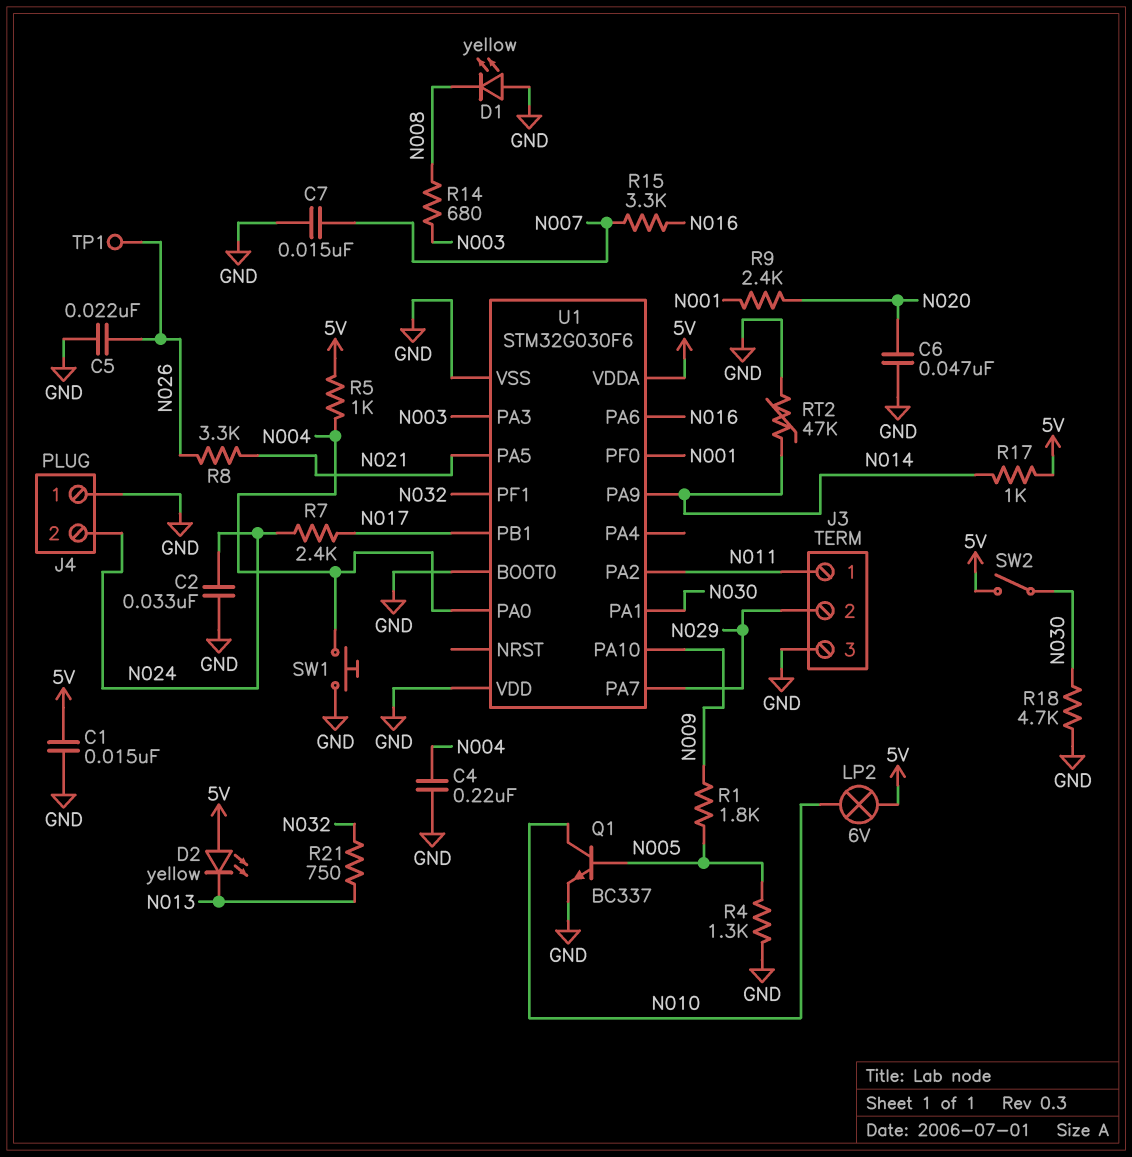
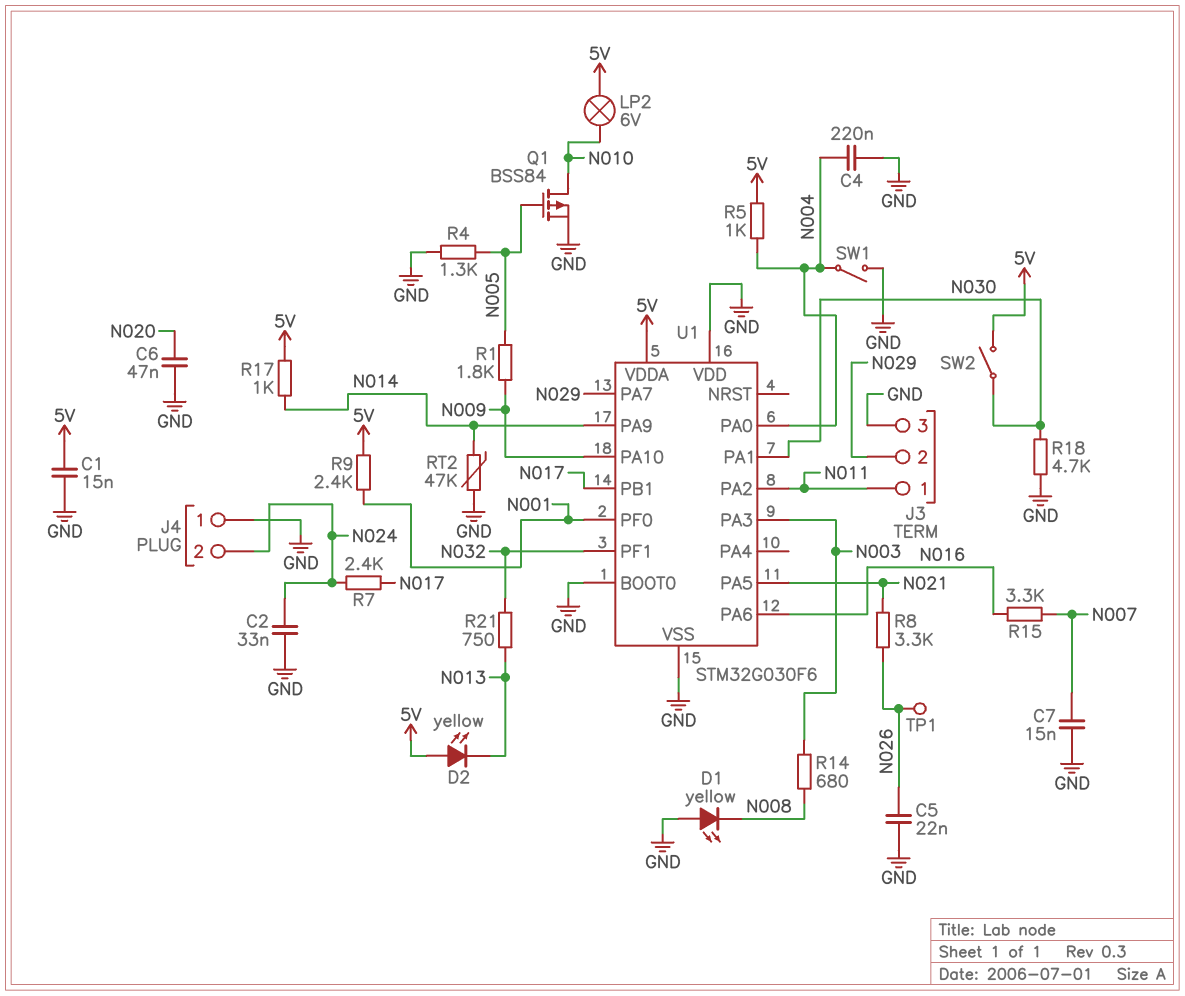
Q1: NPN BC337 (B N005, C N010, E GND) -> PMOS BSS84 (G N005, D N010, S GND)
R9: 2.4k (N001, N020) -> 2.4k (5V, N001)
SW1: button (GND, N004) -> switch (GND, N004)

